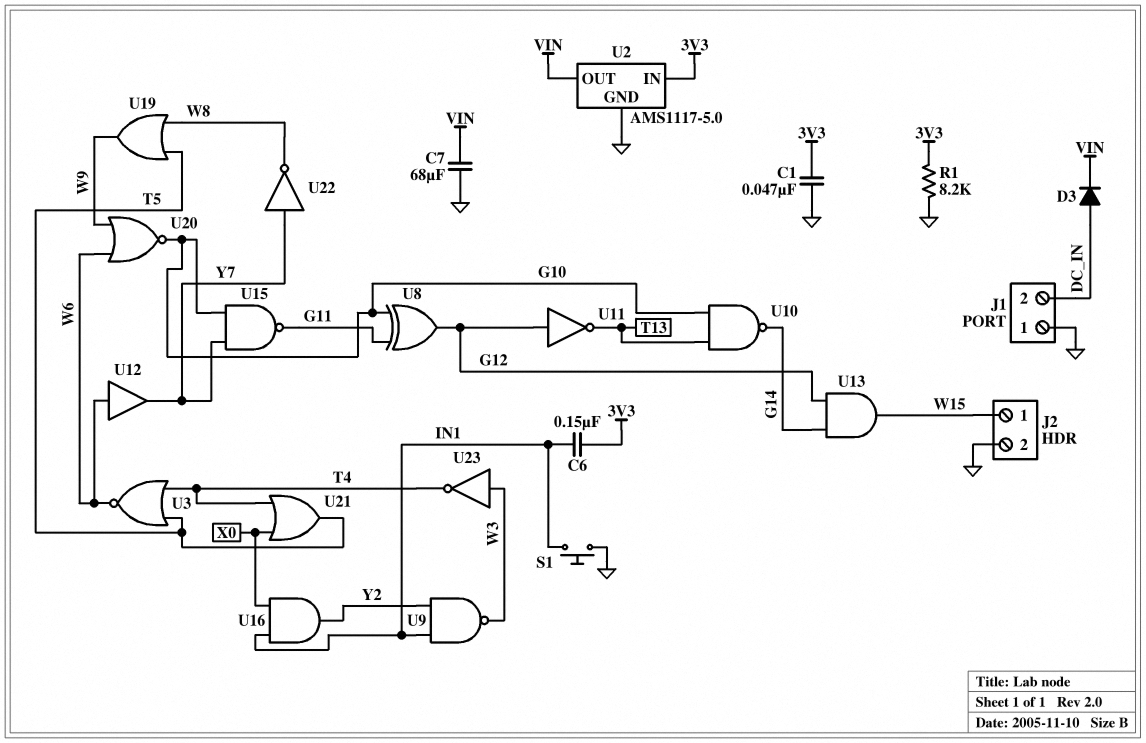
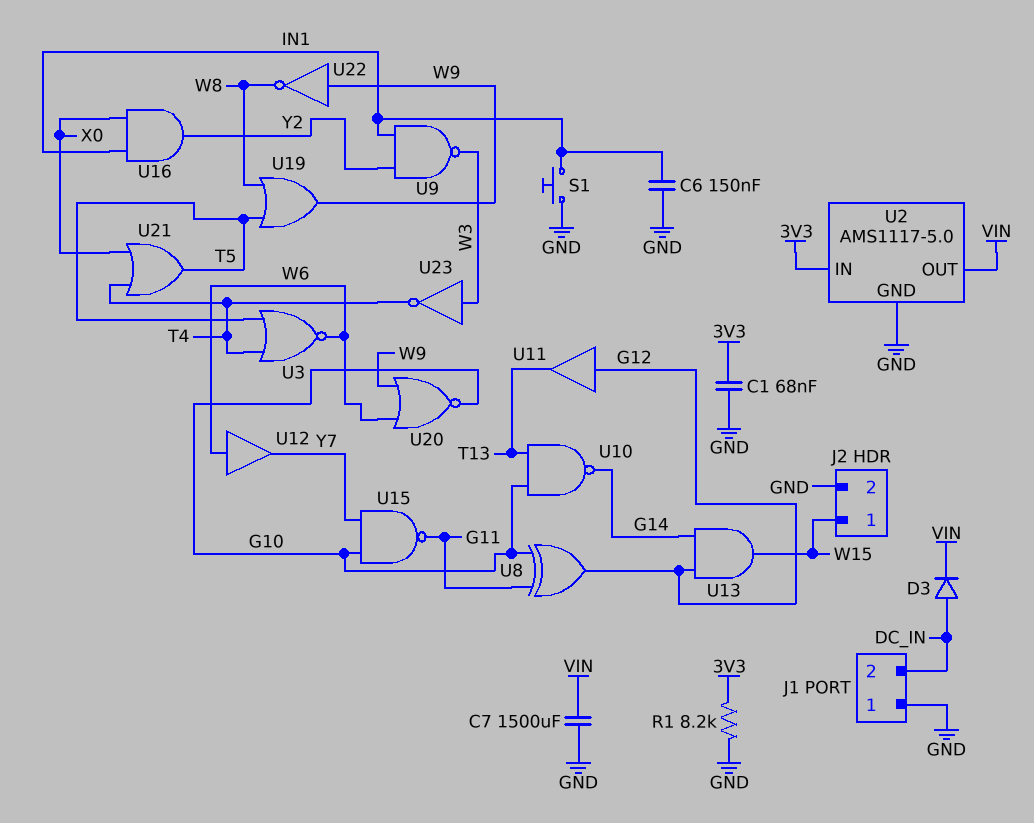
C1: 47nF (3V3, GND) -> 68nF (3V3, GND)
C6: 150nF (3V3, IN1) -> 150nF (GND, IN1)
C7: 68uF (GND, VIN) -> 1500uF (GND, VIN)
U11: NOT (in G12, out T13) -> buffer (in G12, out T13)
U22: NOT (in Y7, out W8) -> NOT (in W9, out W8)

